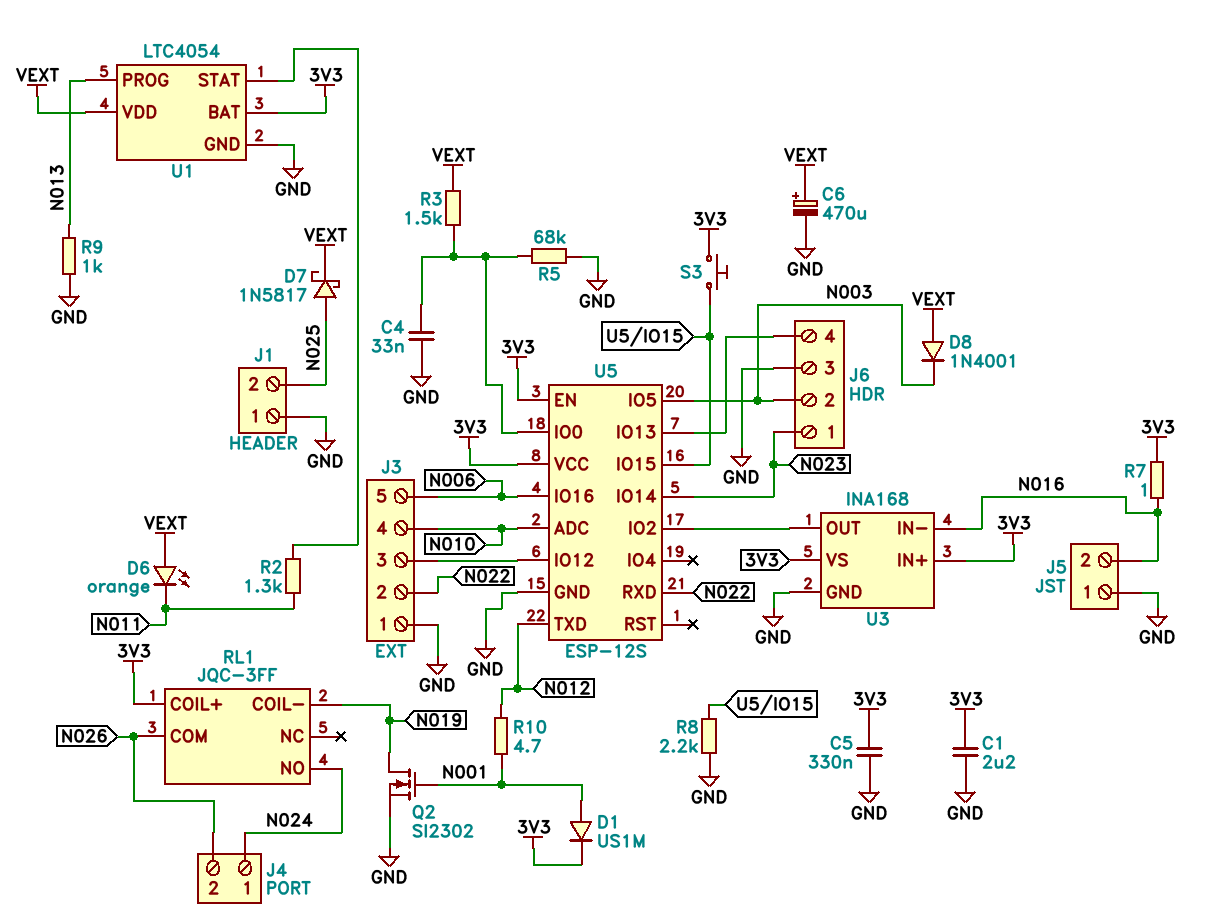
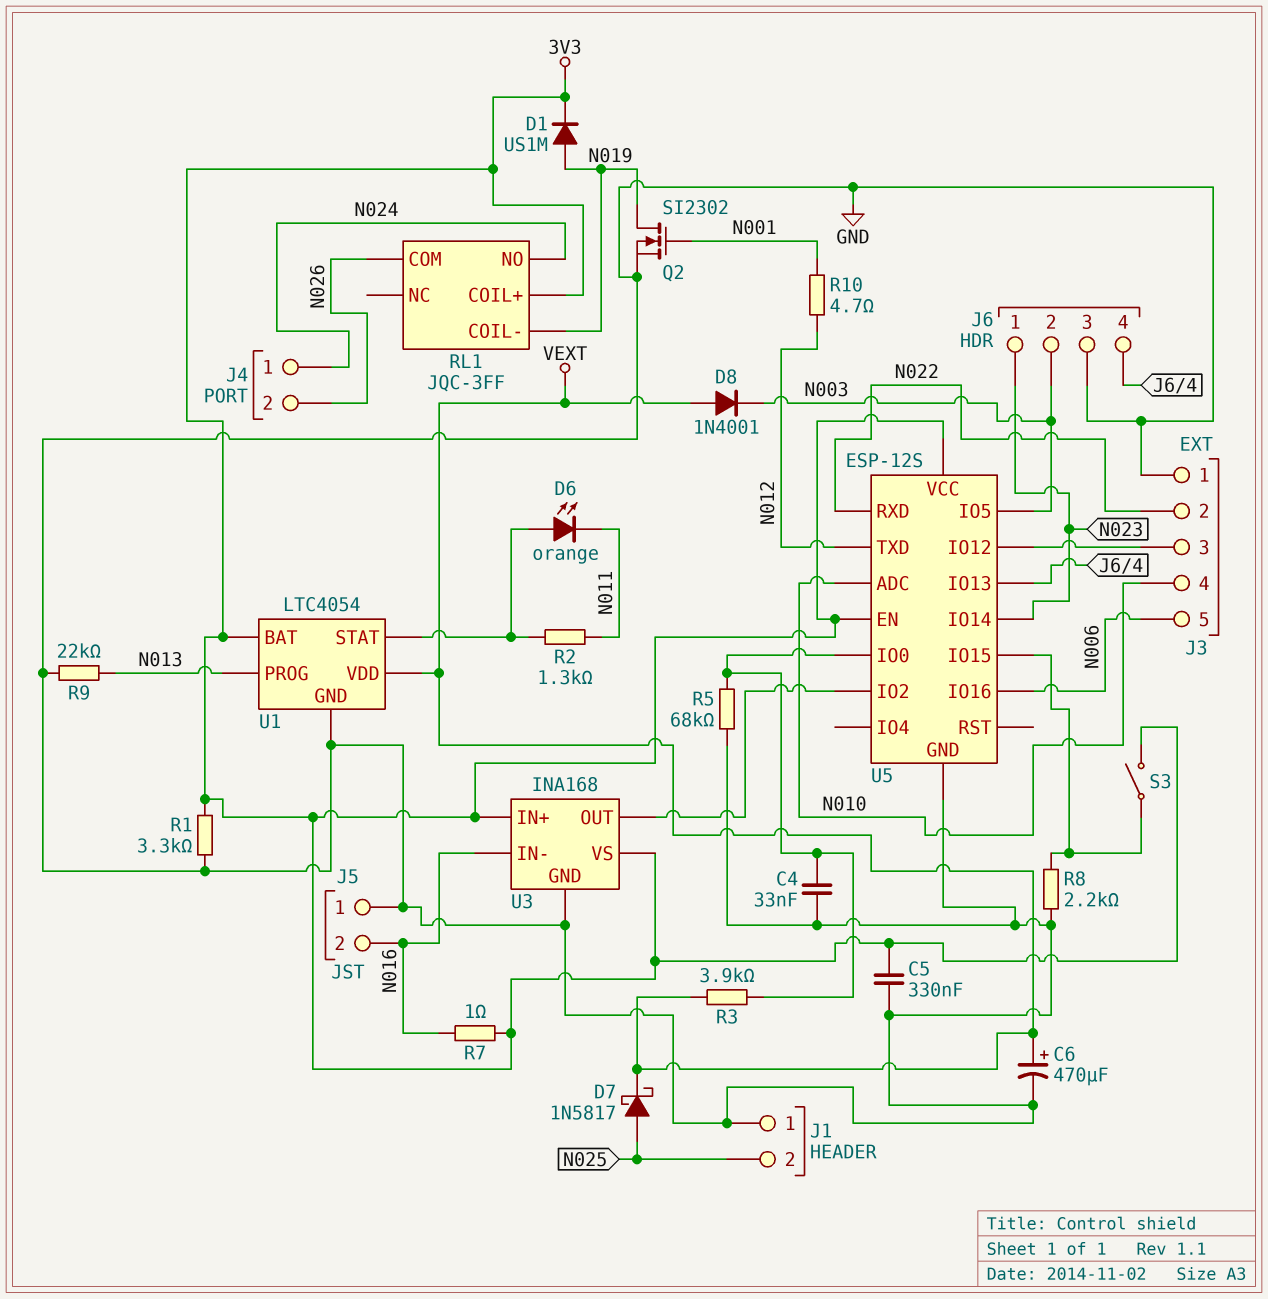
C1: 2.2uF (3V3, GND) -> none
D1: diode US1M (A N001, K 3V3) -> diode US1M (A N019, K 3V3)
D6: LED orange (A VEXT, K N011) -> LED orange (A U1/STAT, K N011)
R1: none -> 3.3k (3V3, GND)
R3: 1.5k (U5/IO0, VEXT) -> 3.9k (U5/IO0, VEXT)
R9: 1k (GND, N013) -> 22k (GND, N013)
S3: button (3V3, U5/IO15) -> switch (3V3, U5/IO15)

